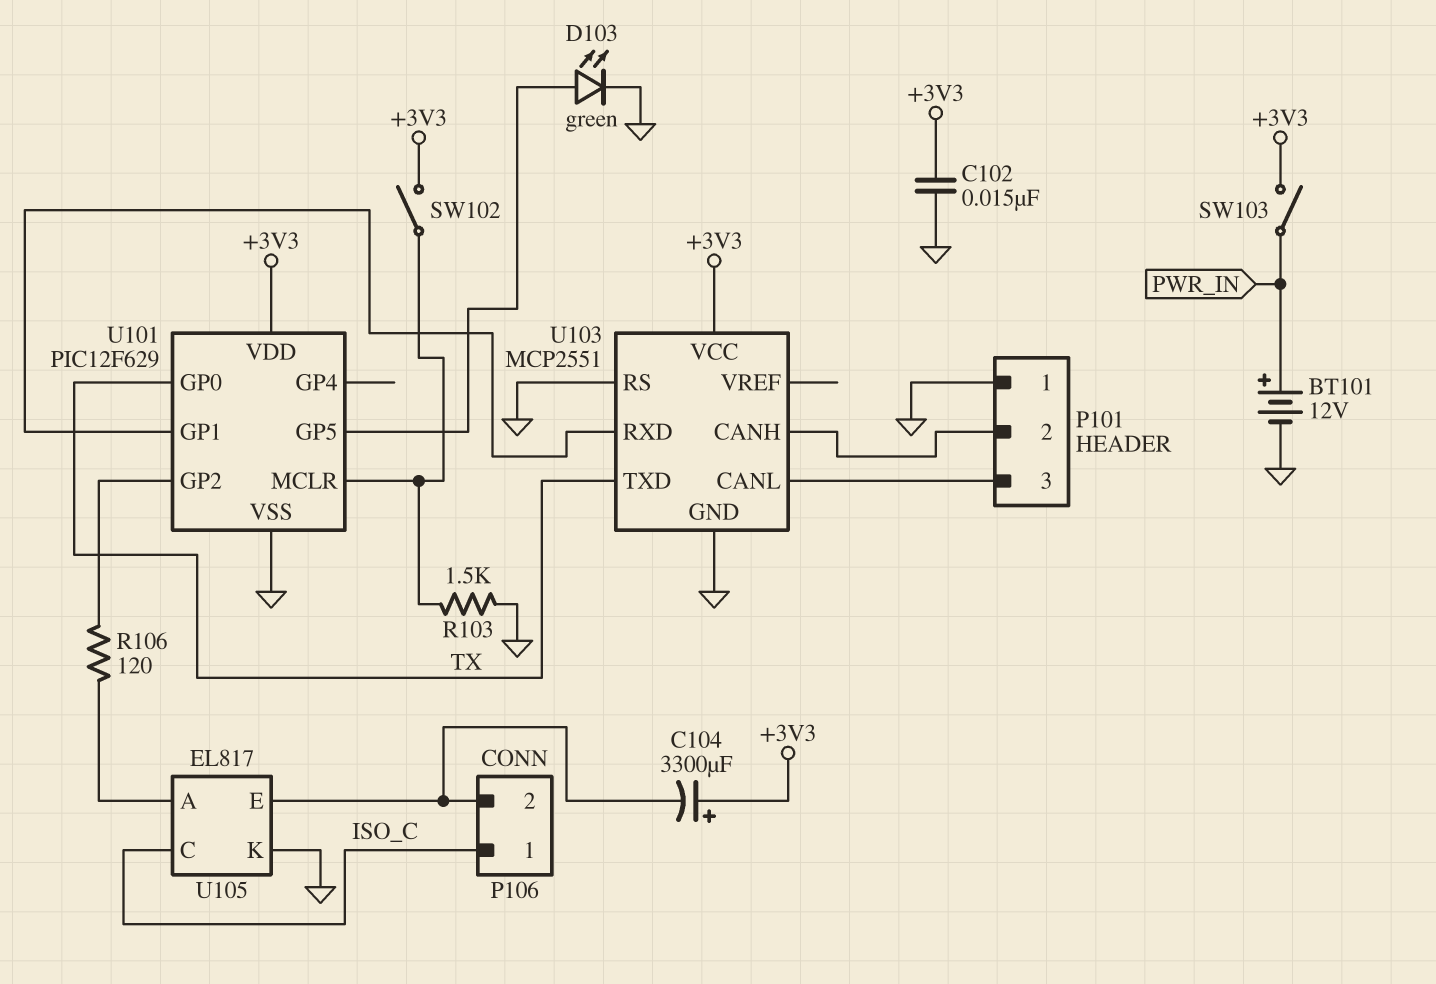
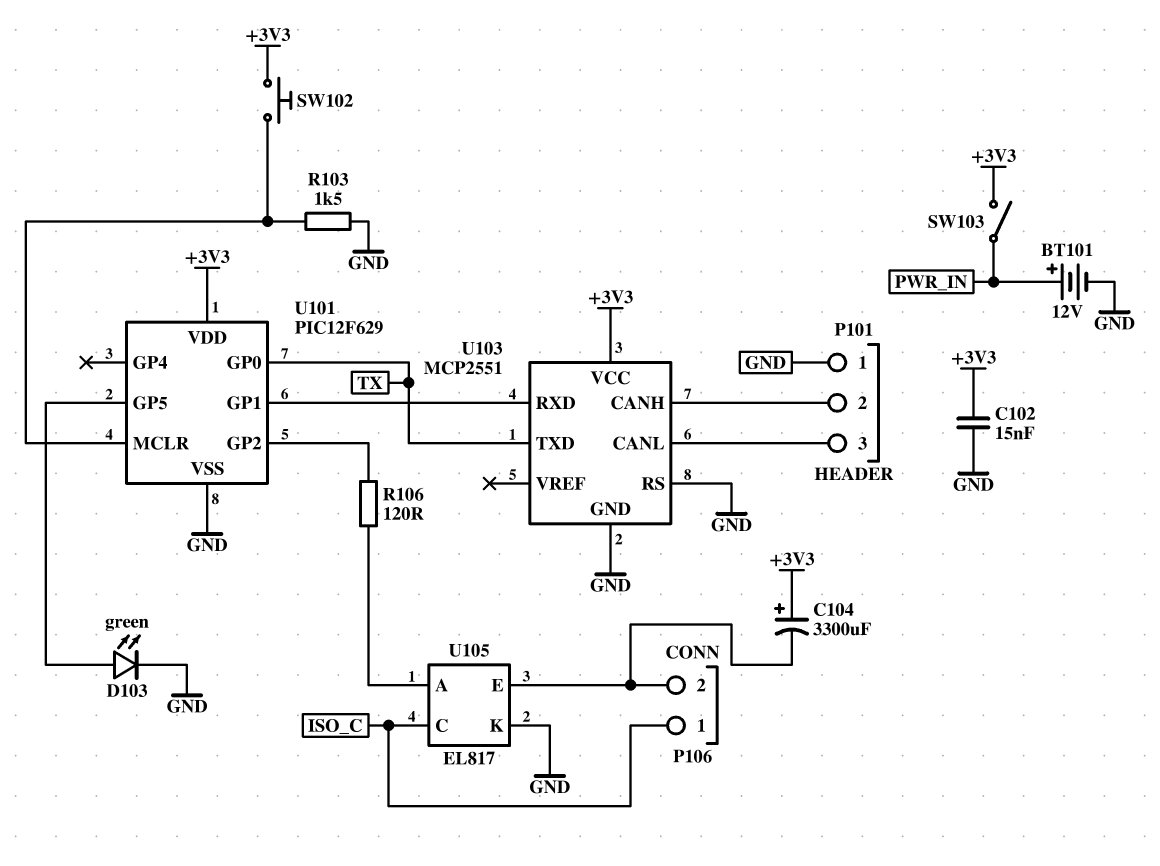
SW102: switch (+3V3, U101/MCLR) -> button (+3V3, U101/MCLR)

